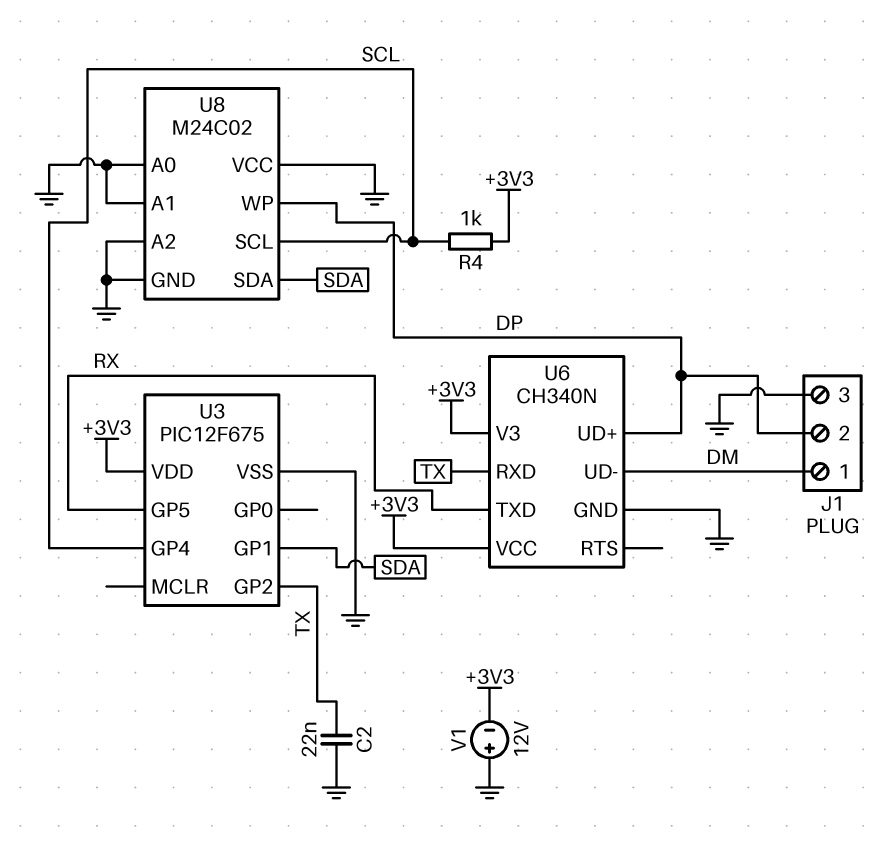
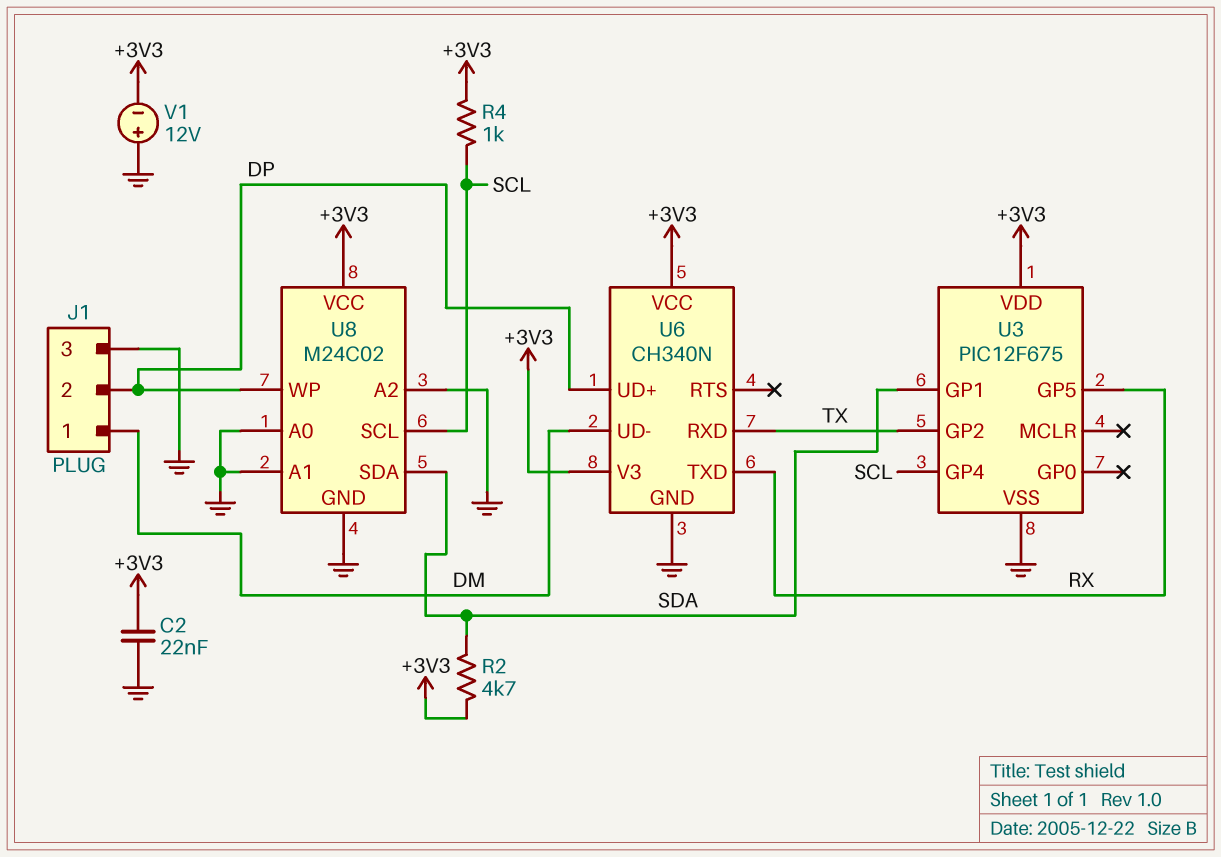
C2: 22nF (GND, TX) -> 22nF (+3V3, GND)
R2: none -> 4.7k (+3V3, SDA)
U8 pin VCC: GND -> +3V3

